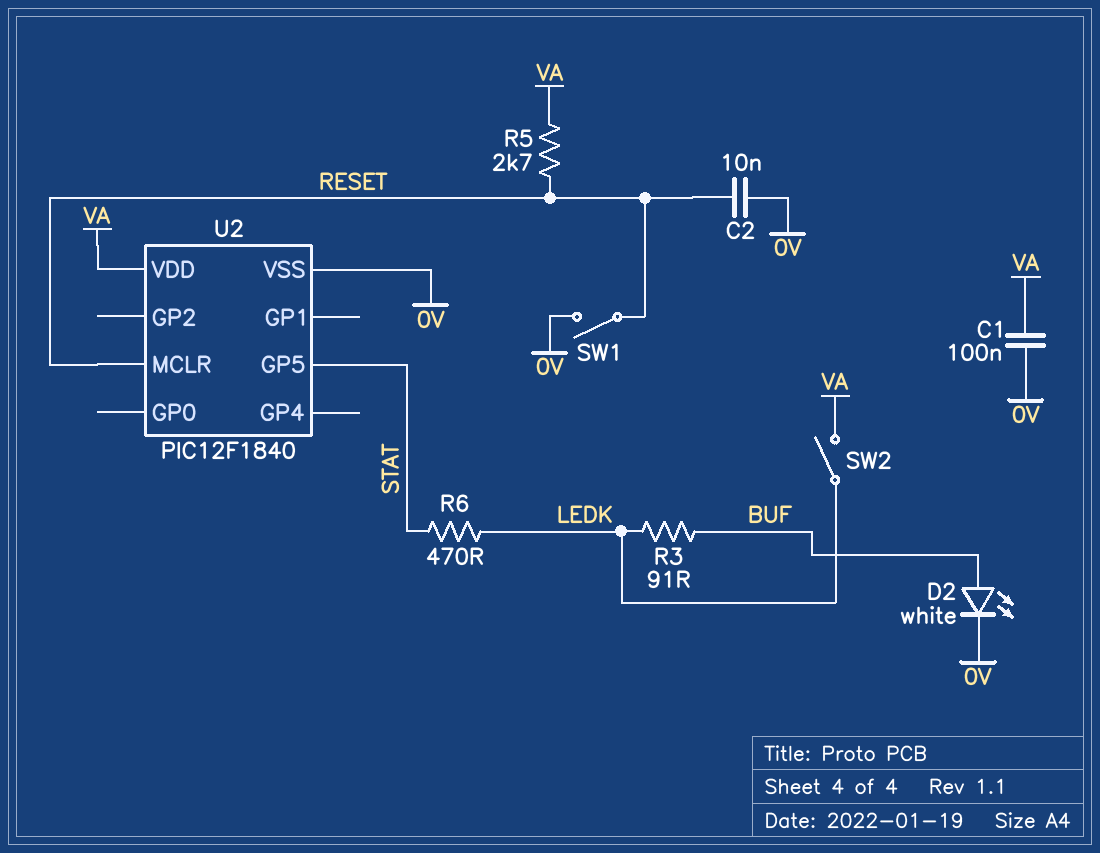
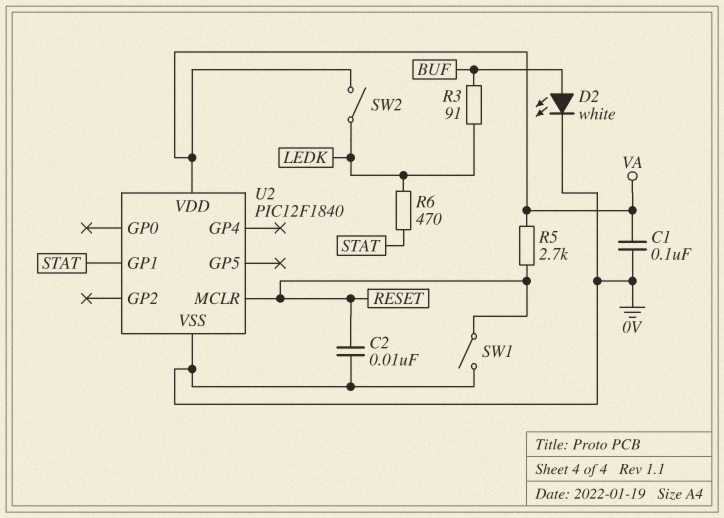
U2 pin GP1: none -> STAT
U2 pin GP5: STAT -> none

